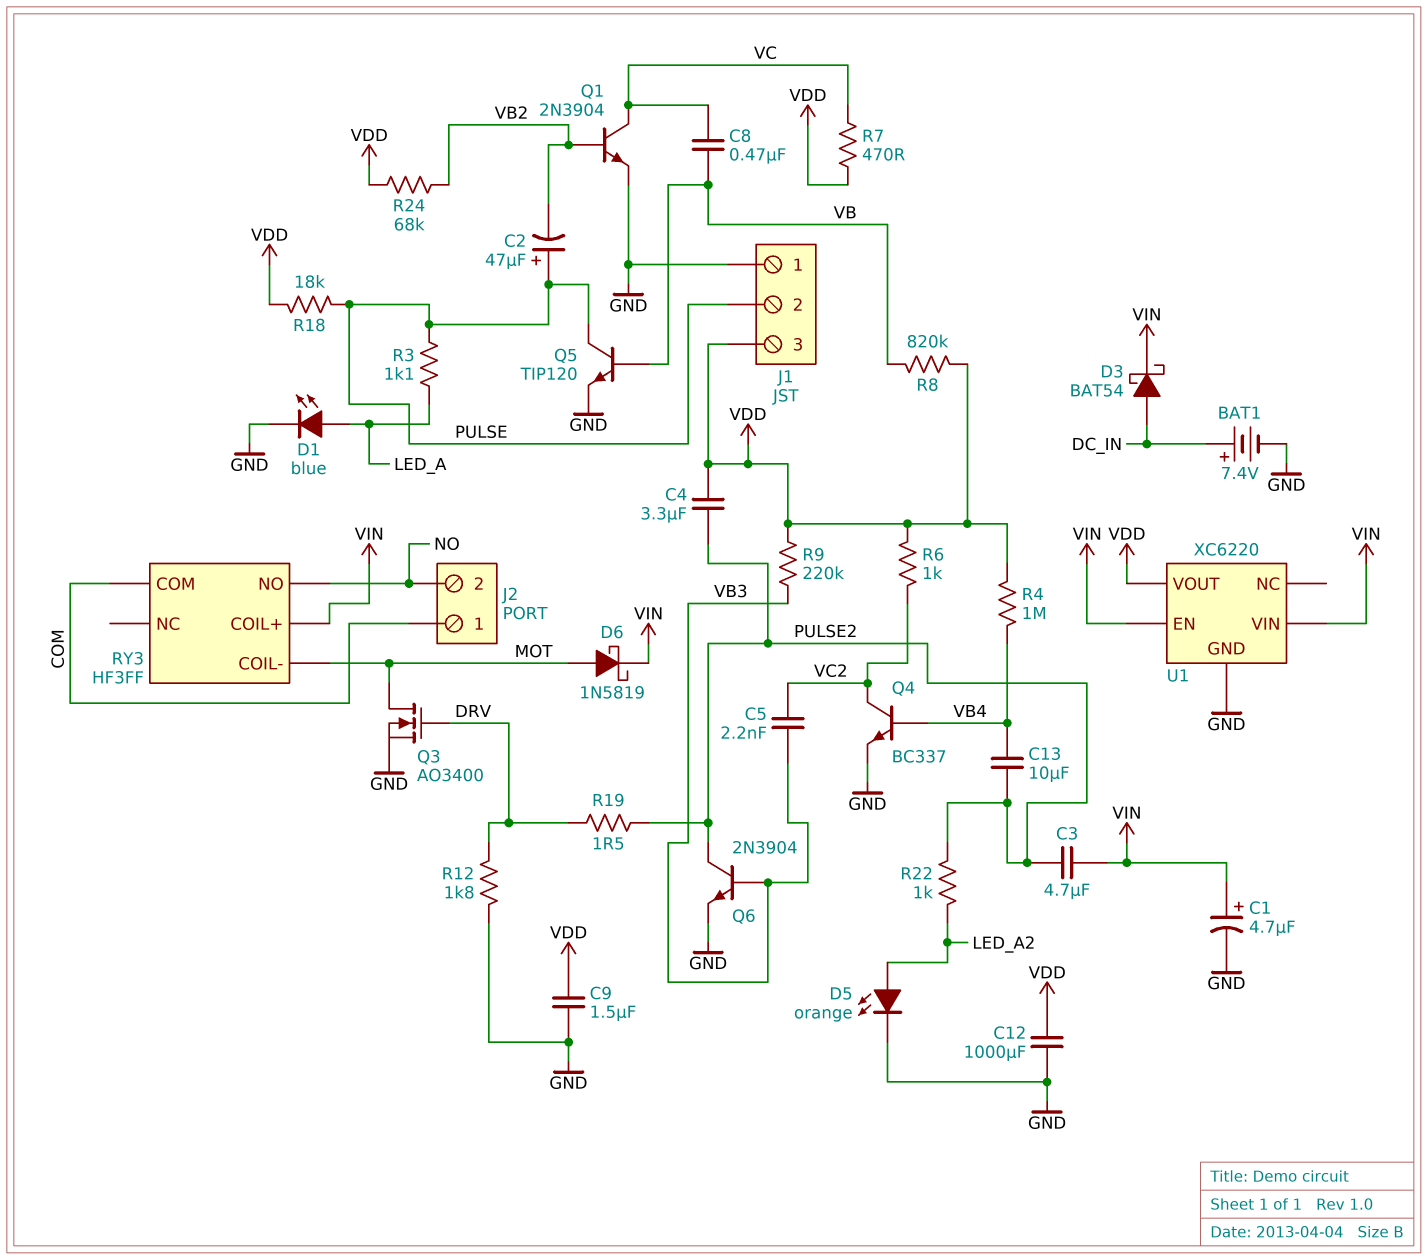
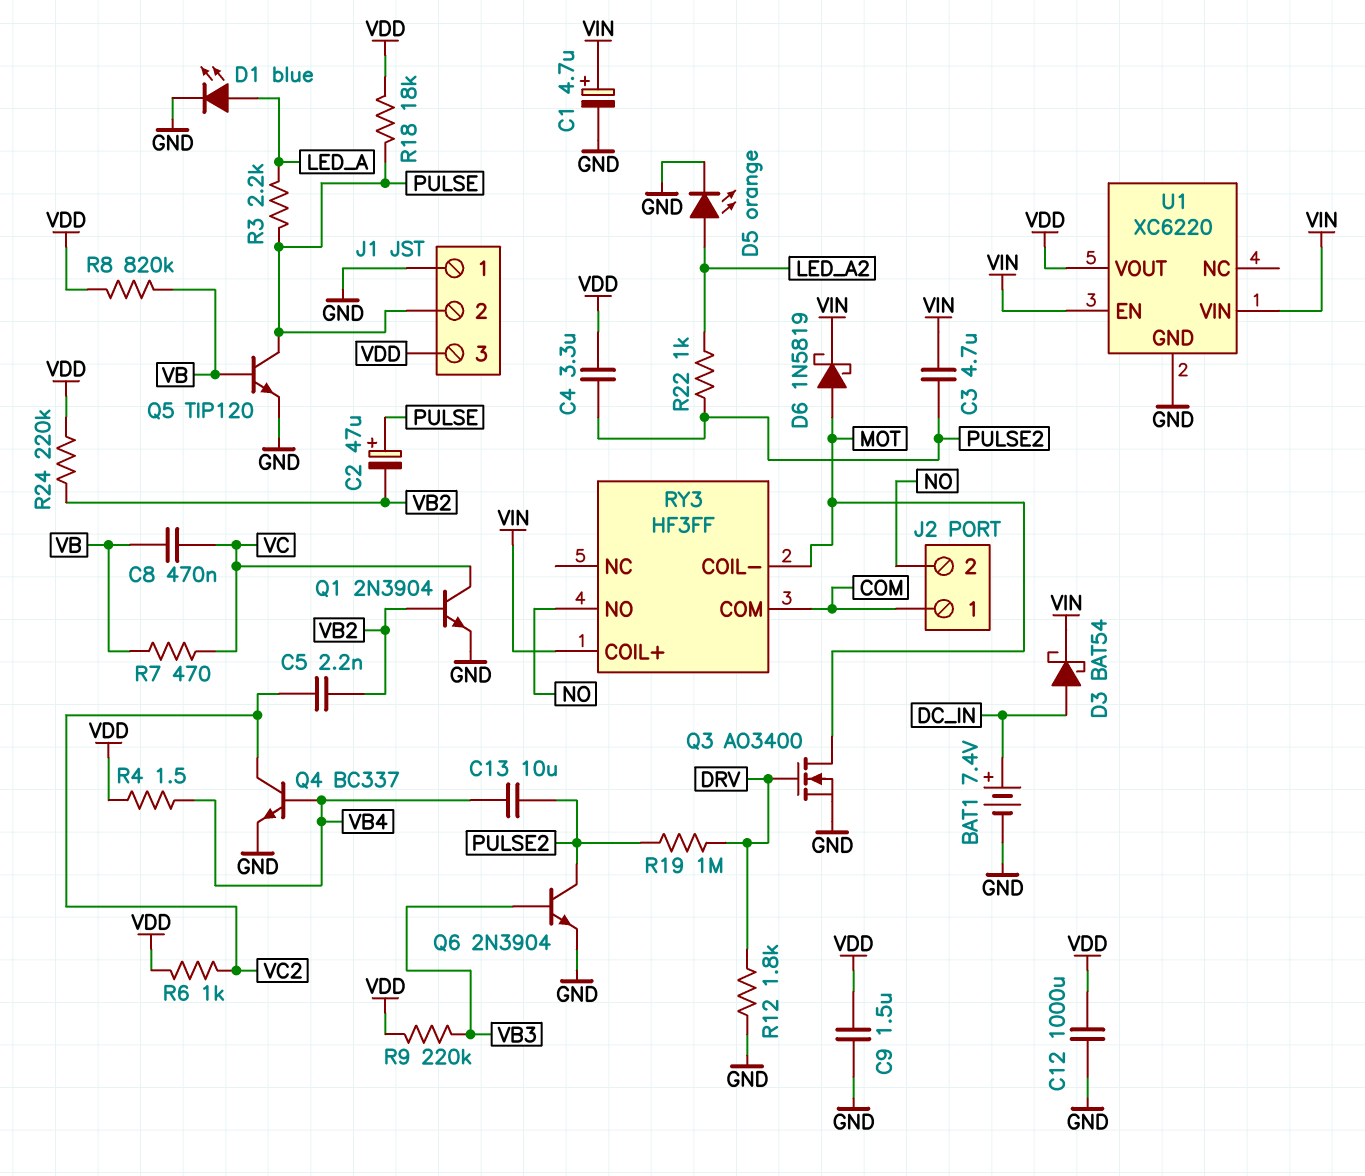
C5: 2.2nF (VB3, VC2) -> 2.2nF (VB2, VC2)
R3: 1.1k (LED_A, PULSE) -> 2.2k (LED_A, PULSE)
R4: 1M (VB4, VDD) -> 1.5 (VB4, VDD)
R7: 470 (VC, VDD) -> 470 (VB, VC)
R19: 1.5 (DRV, PULSE2) -> 1M (DRV, PULSE2)
R24: 68k (VB2, VDD) -> 220k (VB2, VDD)

